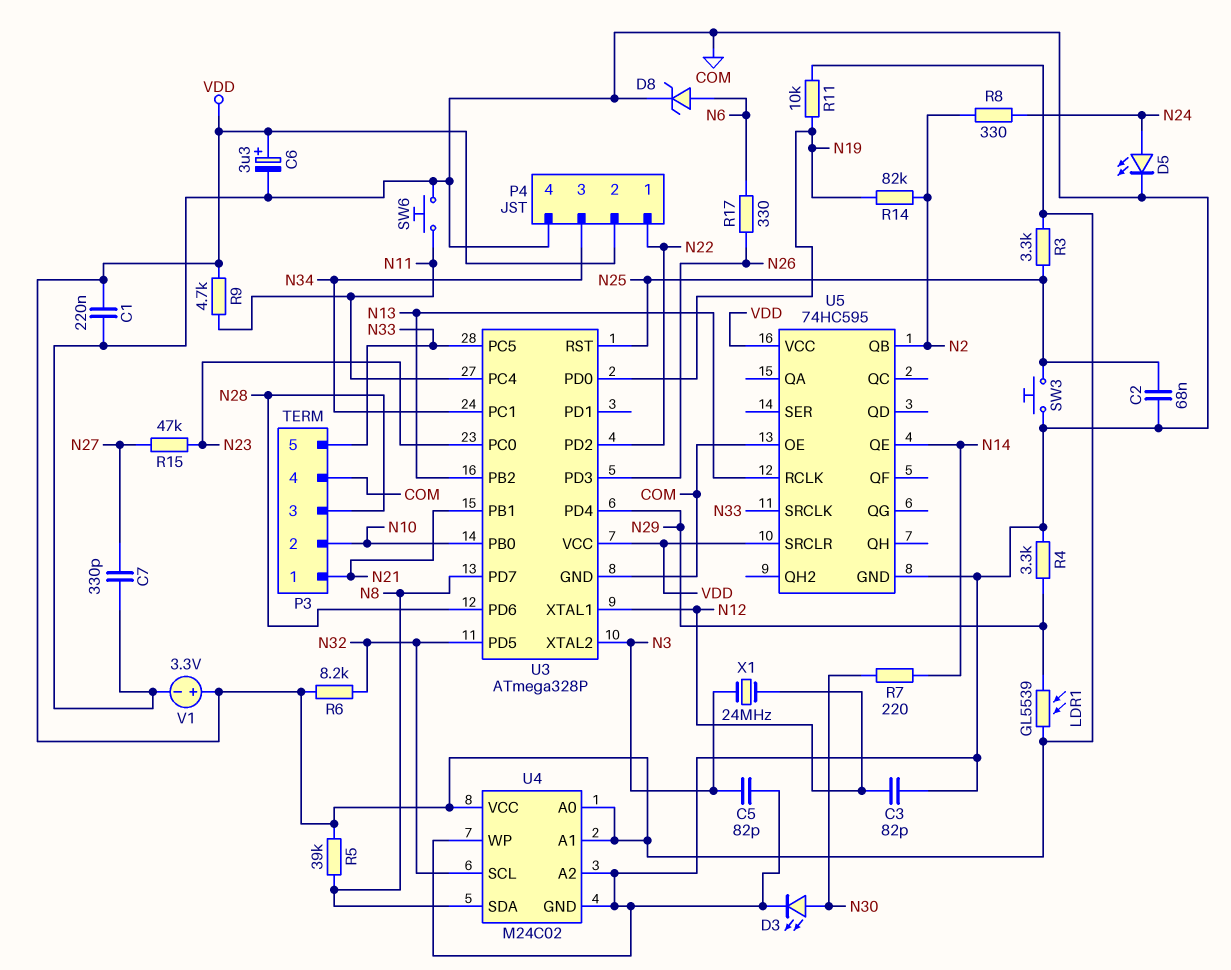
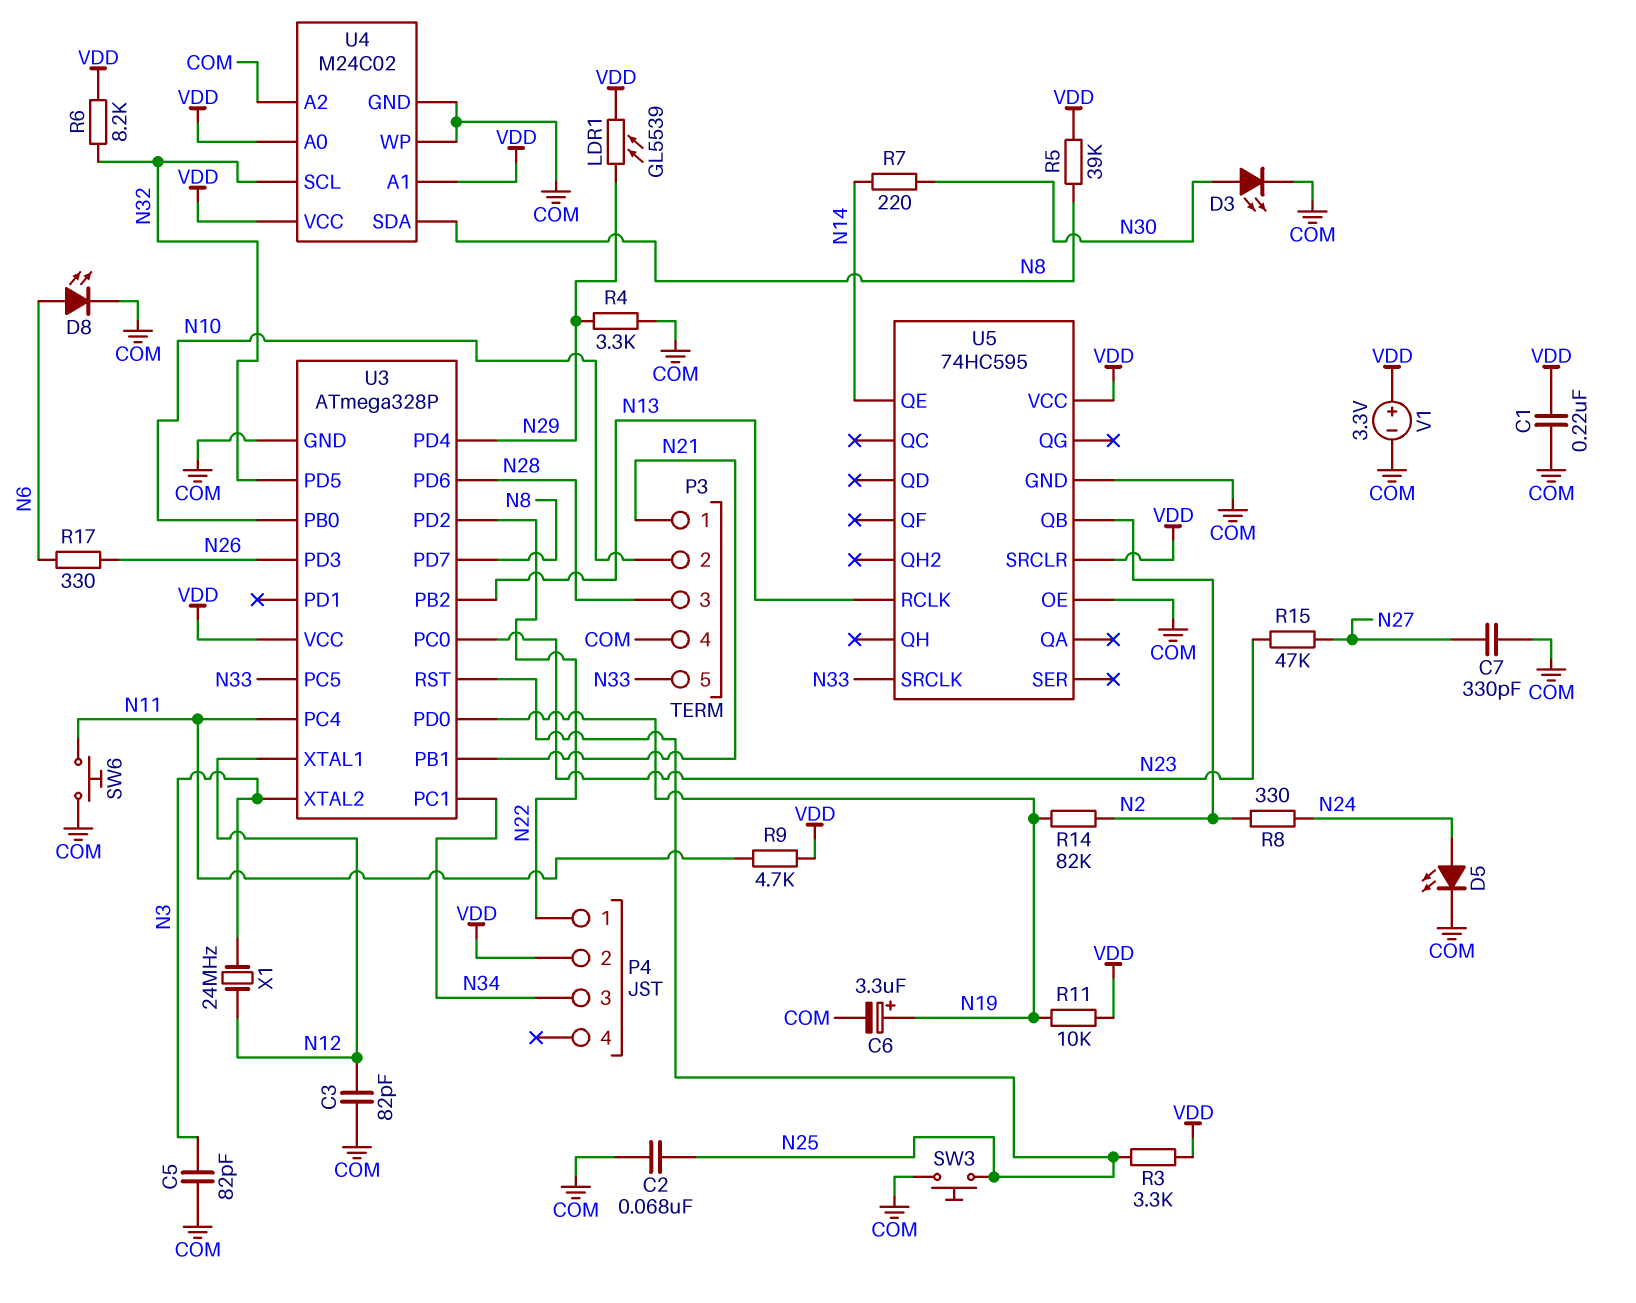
C6: 3.3uF (plus VDD, minus COM) -> 3.3uF (plus N19, minus COM)
D8: zener (A N6, K COM) -> LED (A N6, K COM)
P4 pin 4: COM -> none

